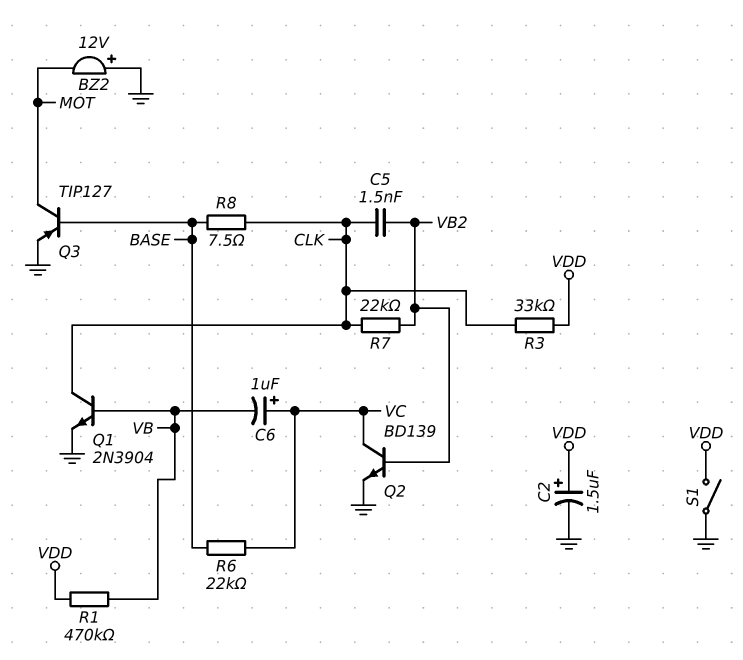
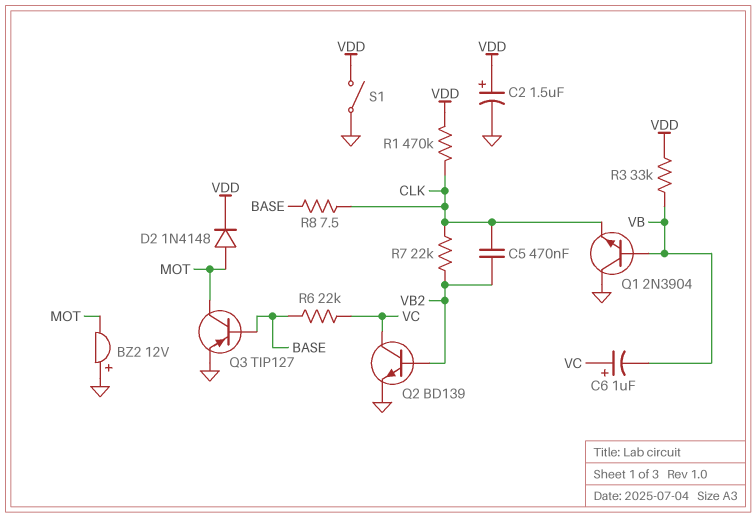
C5: 1.5nF (CLK, VB2) -> 470nF (CLK, VB2)
D2: none -> diode 1N4148 (A MOT, K VDD)
Q1: NPN 2N3904 (B VB, C CLK, E GND) -> NPN 2N3904 (B VB, C GND, E CLK)
R1: 470k (VB, VDD) -> 470k (CLK, VDD)
R3: 33k (CLK, VDD) -> 33k (VB, VDD)

